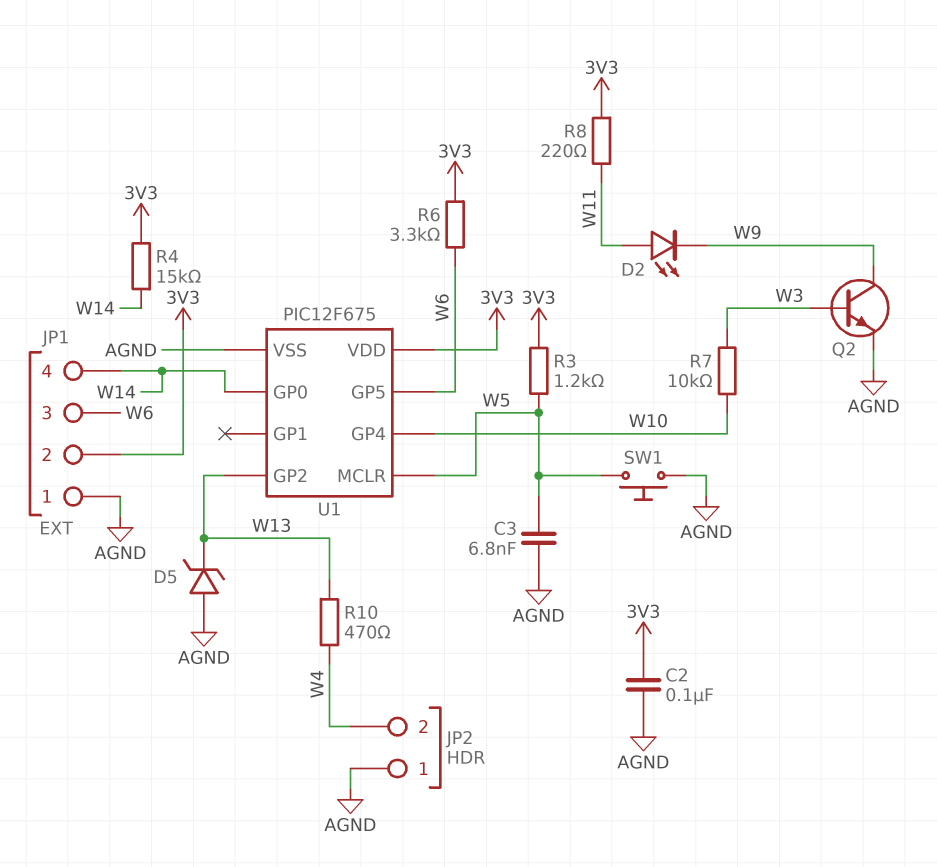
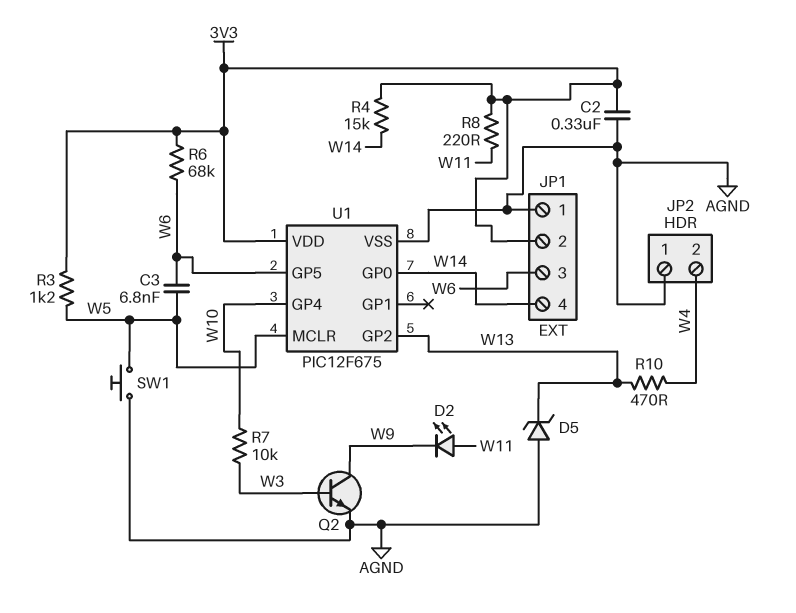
C2: 100nF (3V3, AGND) -> 330nF (3V3, AGND)
C3: 6.8nF (AGND, W5) -> 6.8nF (W5, W6)
R6: 3.3k (3V3, W6) -> 68k (3V3, W6)

